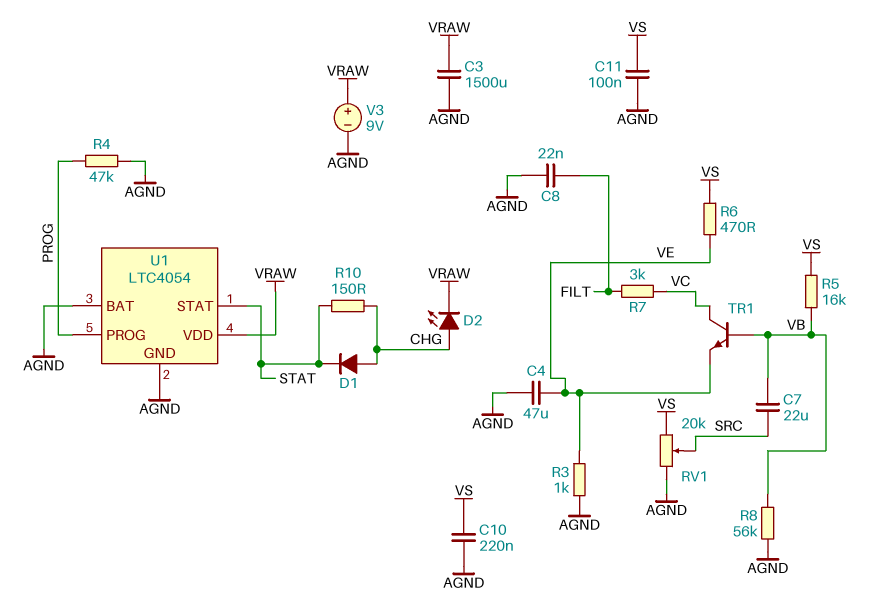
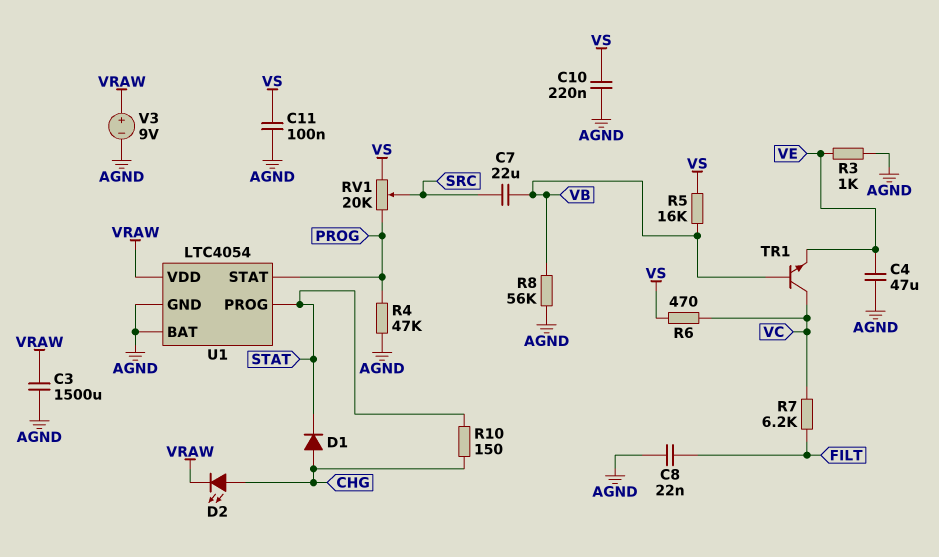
R6: 470 (VE, VS) -> 470 (VC, VS)
R7: 3k (FILT, VC) -> 6.2k (FILT, VC)
RV1: 20k (AGND, VS, wiper SRC) -> 20k (PROG, VS, wiper SRC)
U1 pin PROG: PROG -> STAT
U1 pin STAT: STAT -> PROG

